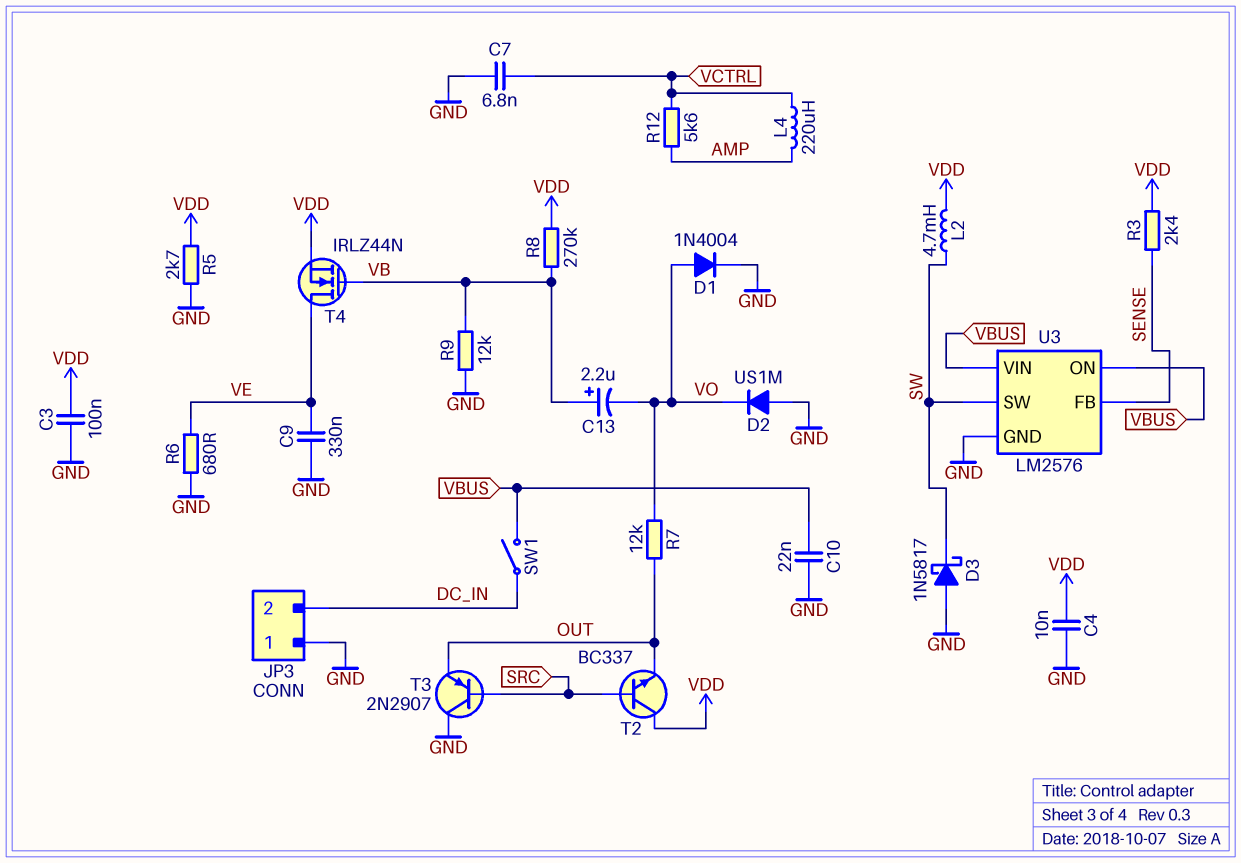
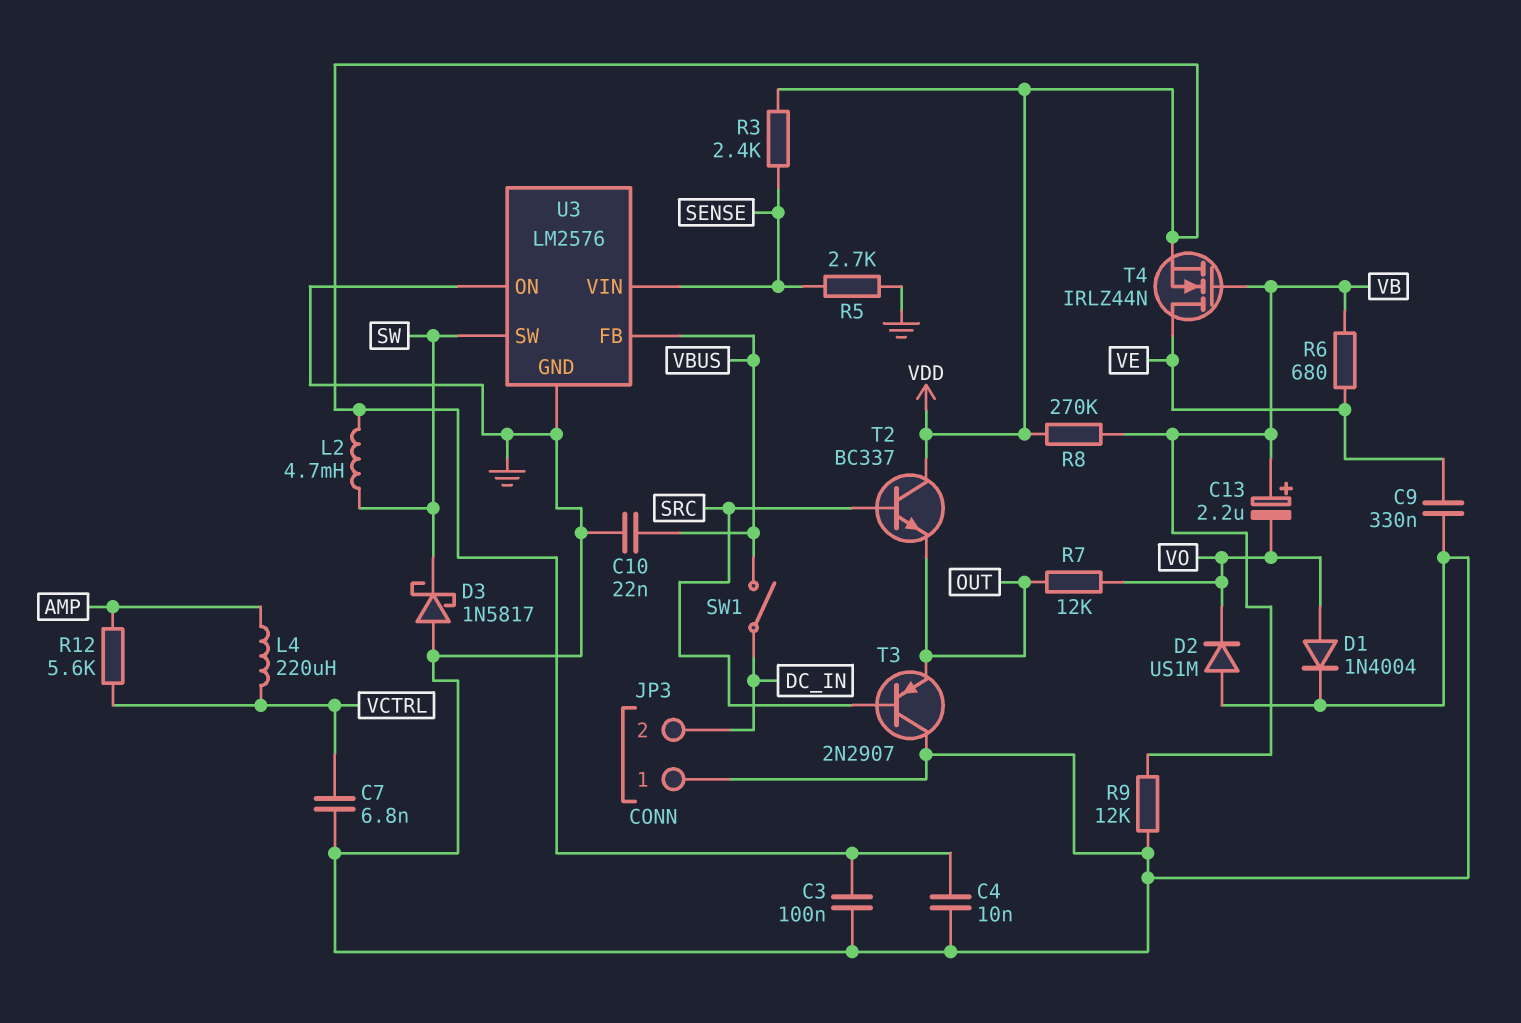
R5: 2.7k (GND, VDD) -> 2.7k (GND, SENSE)
R6: 680 (GND, VE) -> 680 (VB, VE)
U3 pin FB: SENSE -> VBUS
U3 pin ON: VBUS -> GND
U3 pin VIN: VBUS -> SENSE

